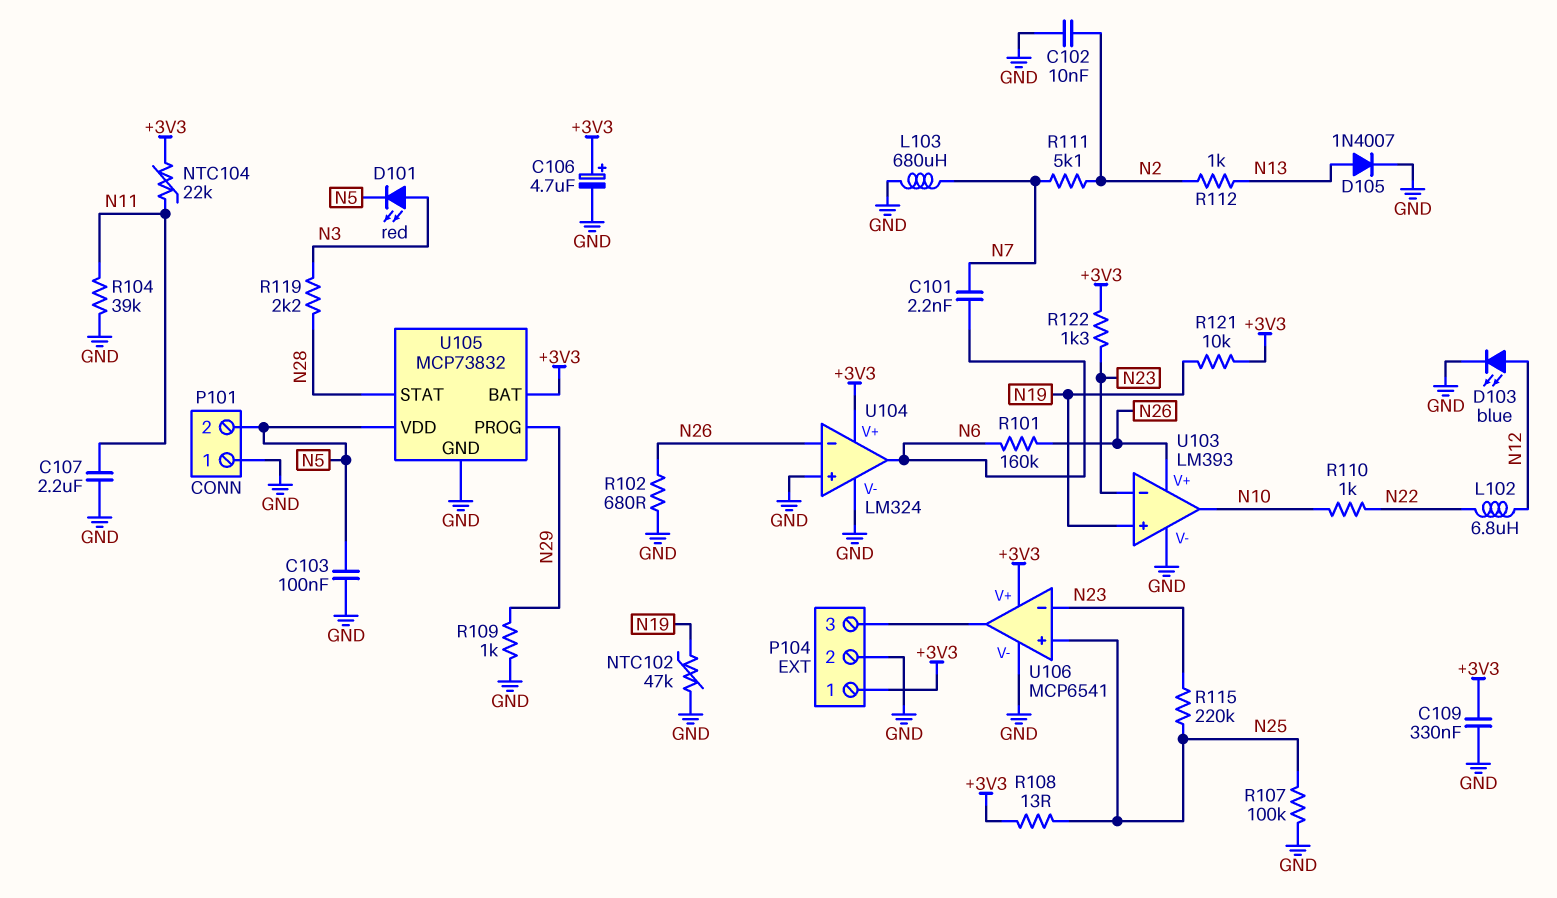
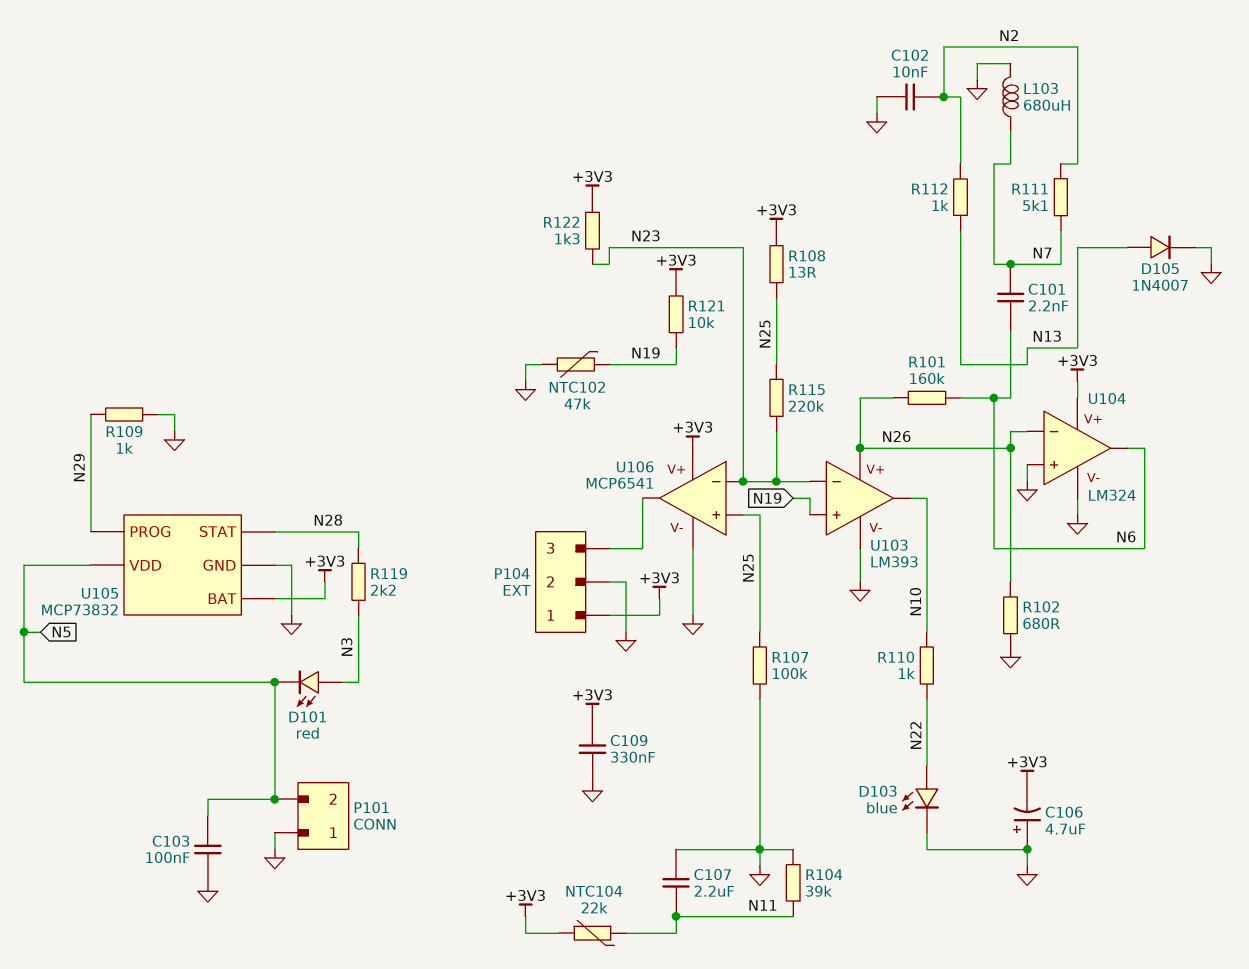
C106: 4.7uF (plus +3V3, minus GND) -> 4.7uF (plus GND, minus +3V3)
D103: LED blue (A N12, K GND) -> LED blue (A N22, K GND)
L102: 6.8uH (N12, N22) -> none

